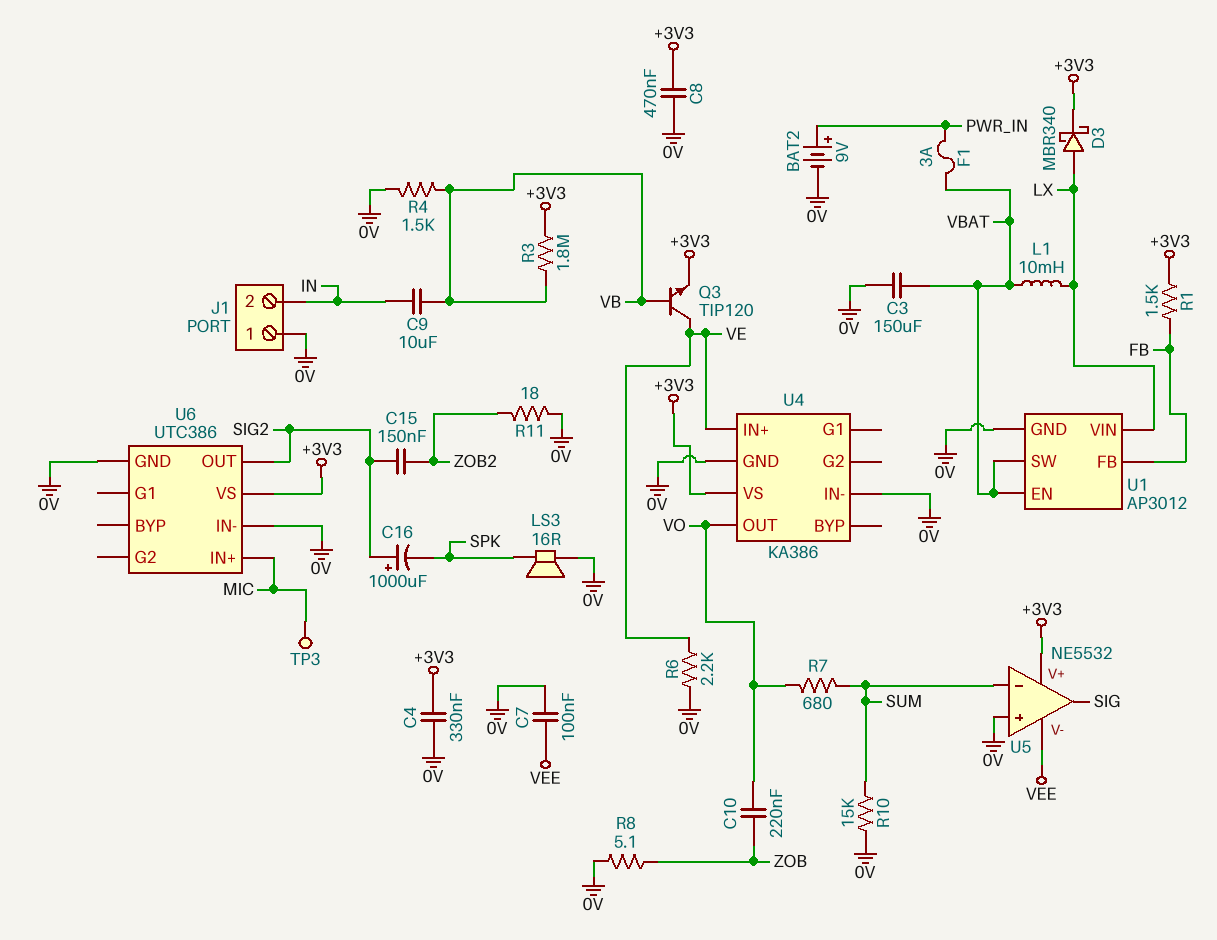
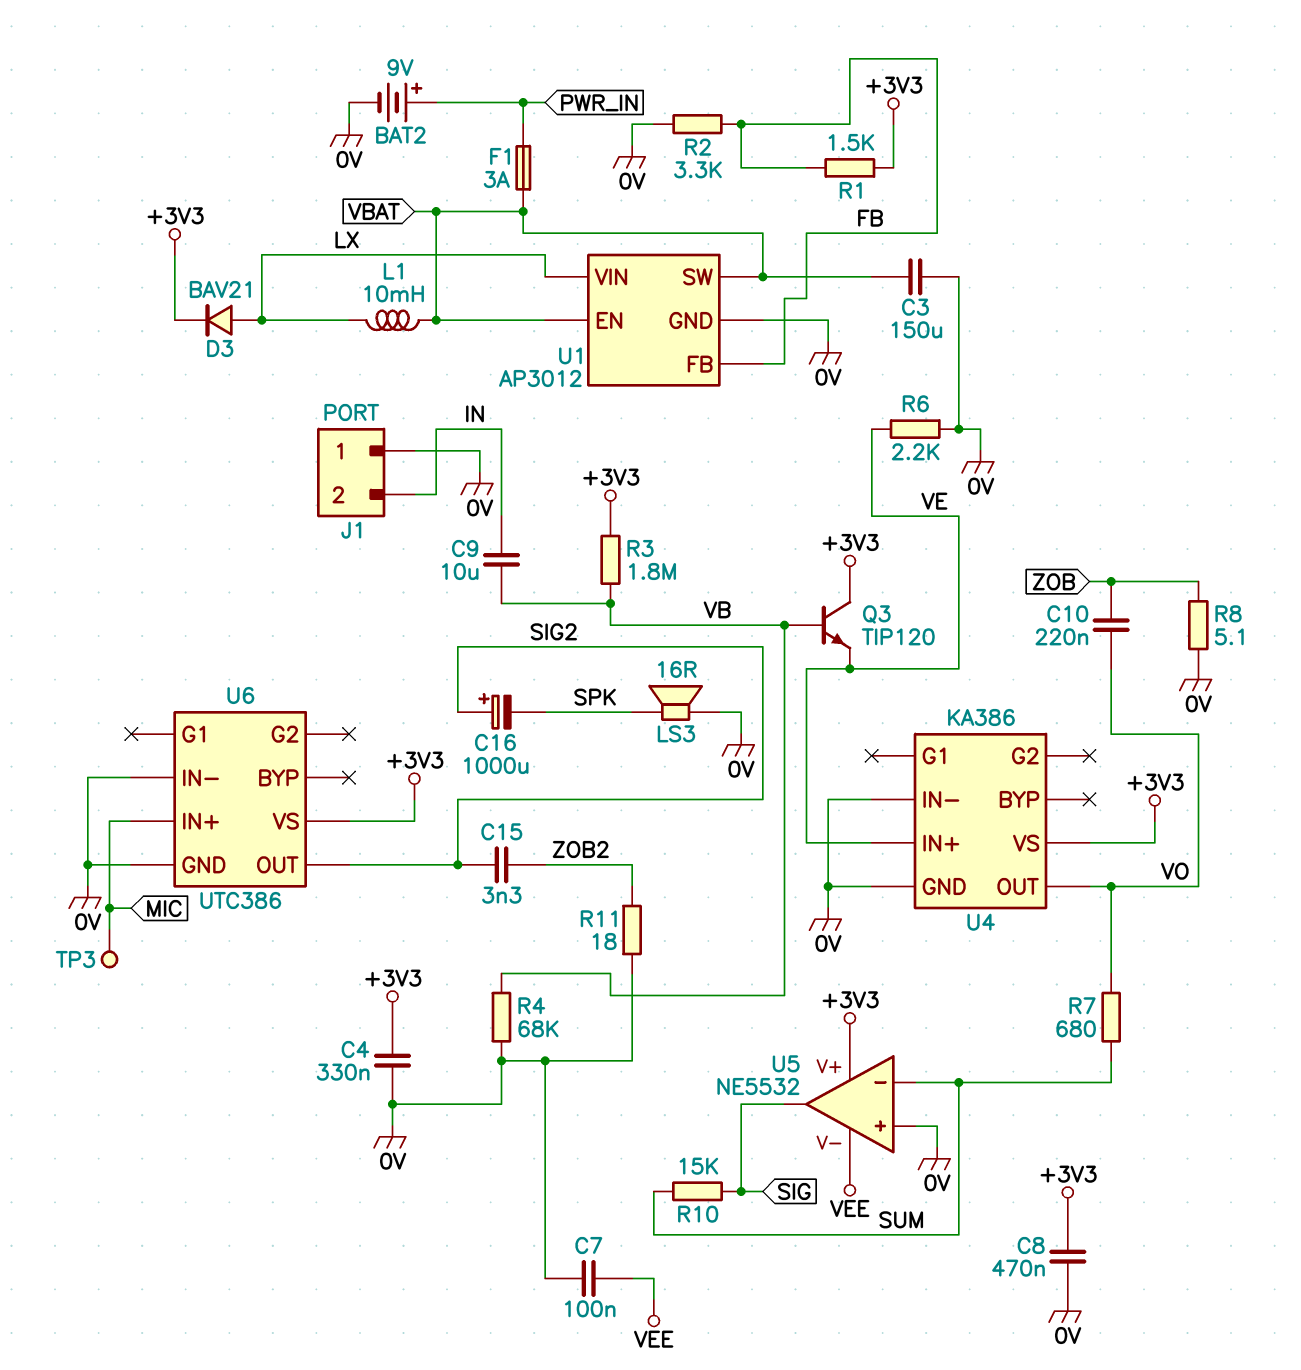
C15: 150nF (SIG2, ZOB2) -> 3.3nF (SIG2, ZOB2)
D3: schottky MBR340 (A LX, K +3V3) -> diode BAV21 (A LX, K +3V3)
Q3: NPN TIP120 (B VB, C VE, E +3V3) -> NPN TIP120 (B VB, C +3V3, E VE)
R2: none -> 3.3k (0V, FB)
R4: 1.5k (0V, VB) -> 68k (0V, VB)
R10: 15k (0V, SUM) -> 15k (SIG, SUM)

